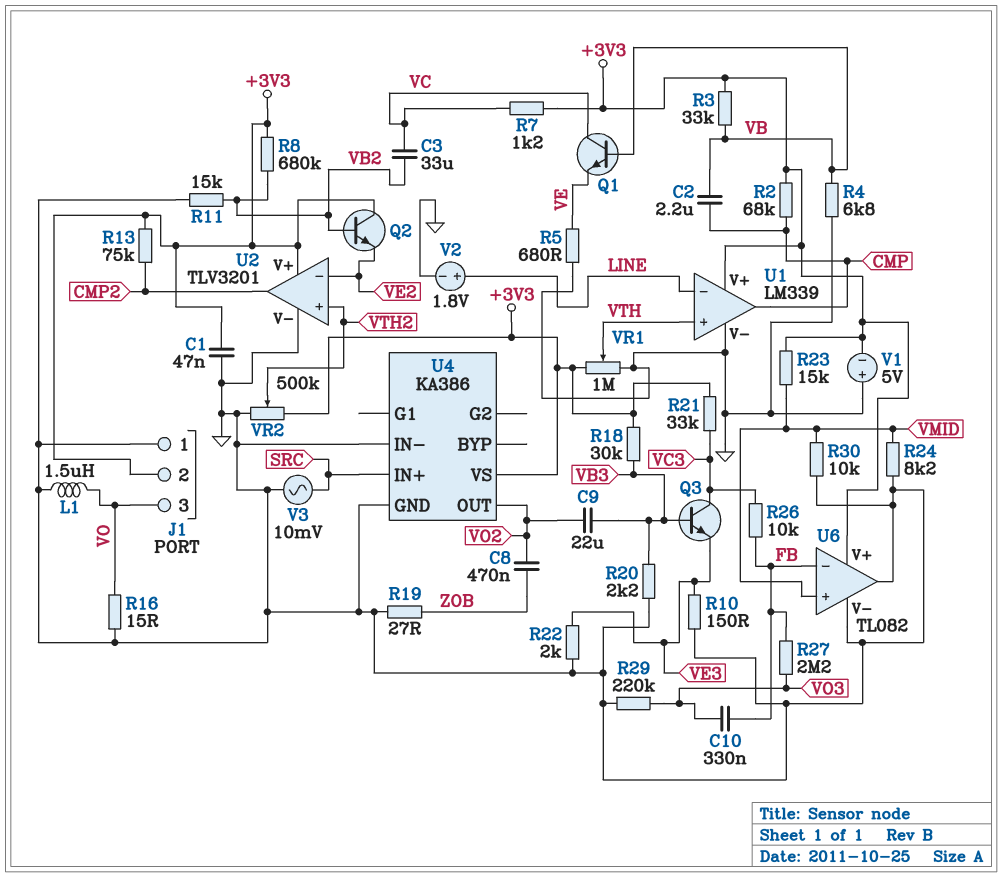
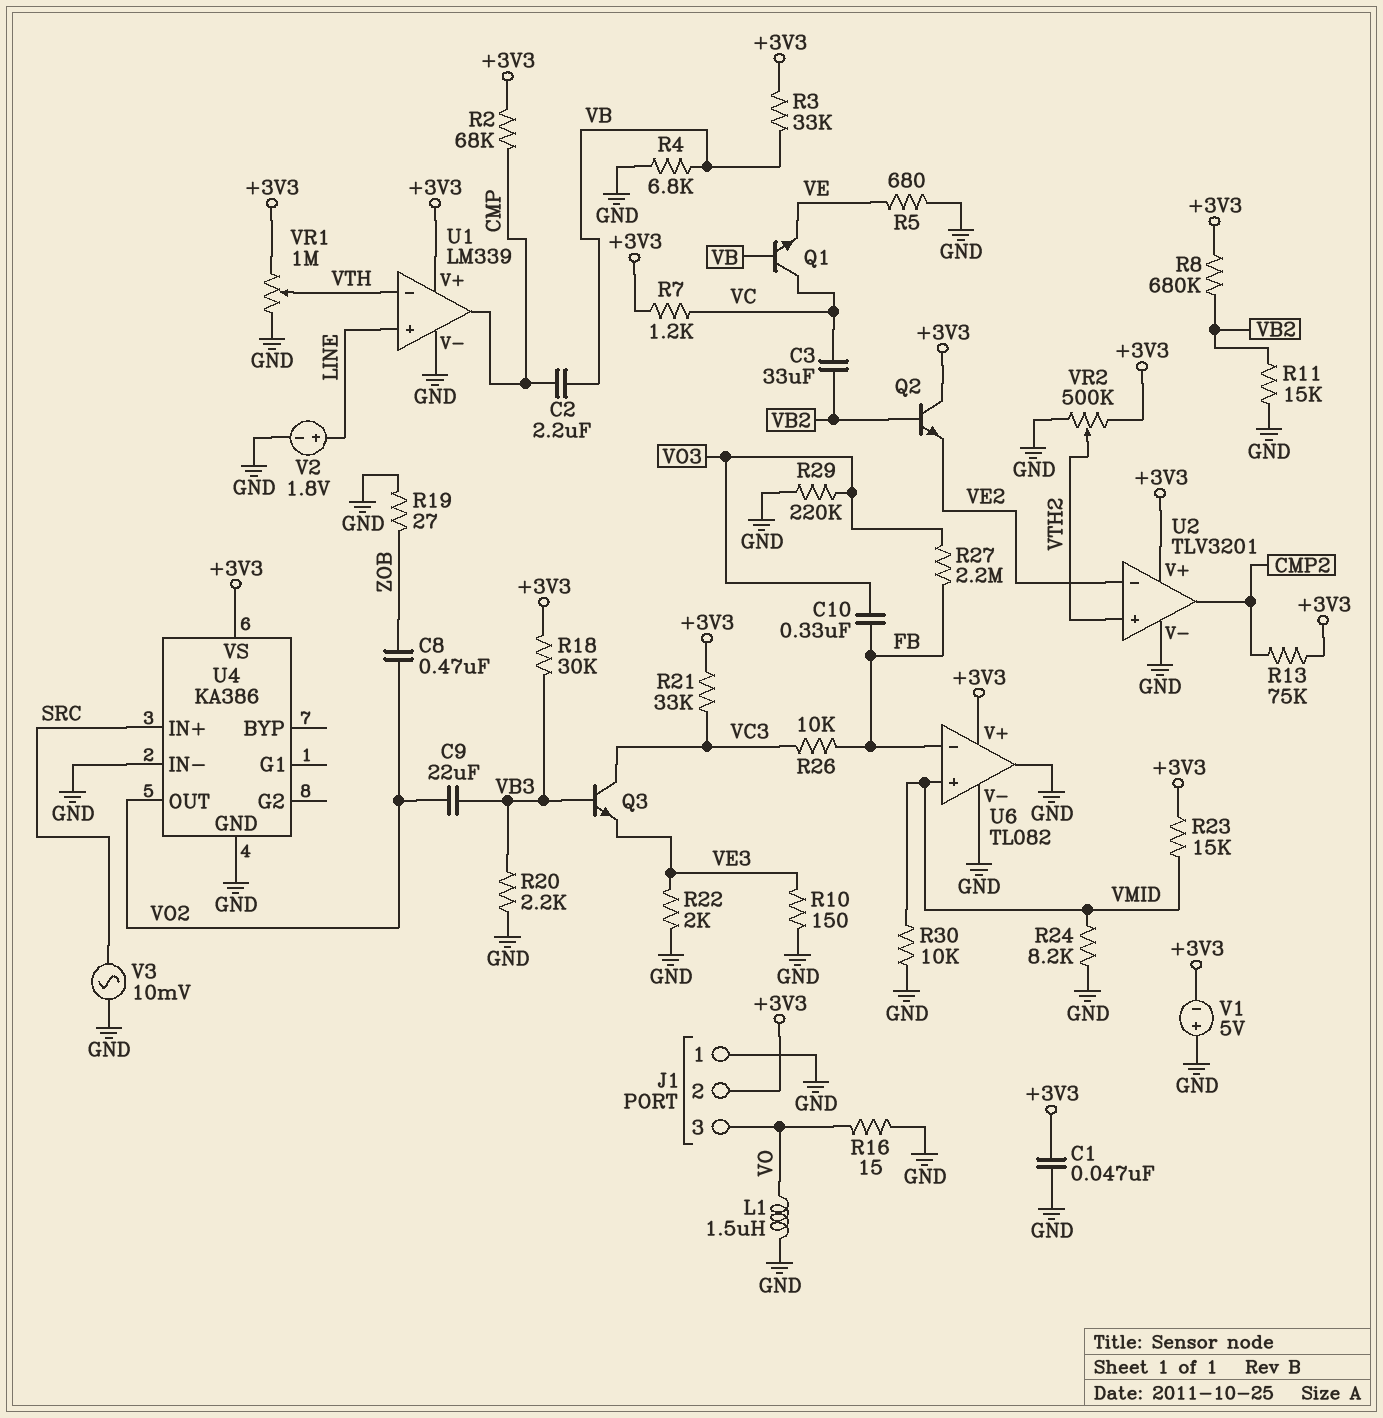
U1 pin in+: VTH -> LINE
U1 pin in-: LINE -> VTH

